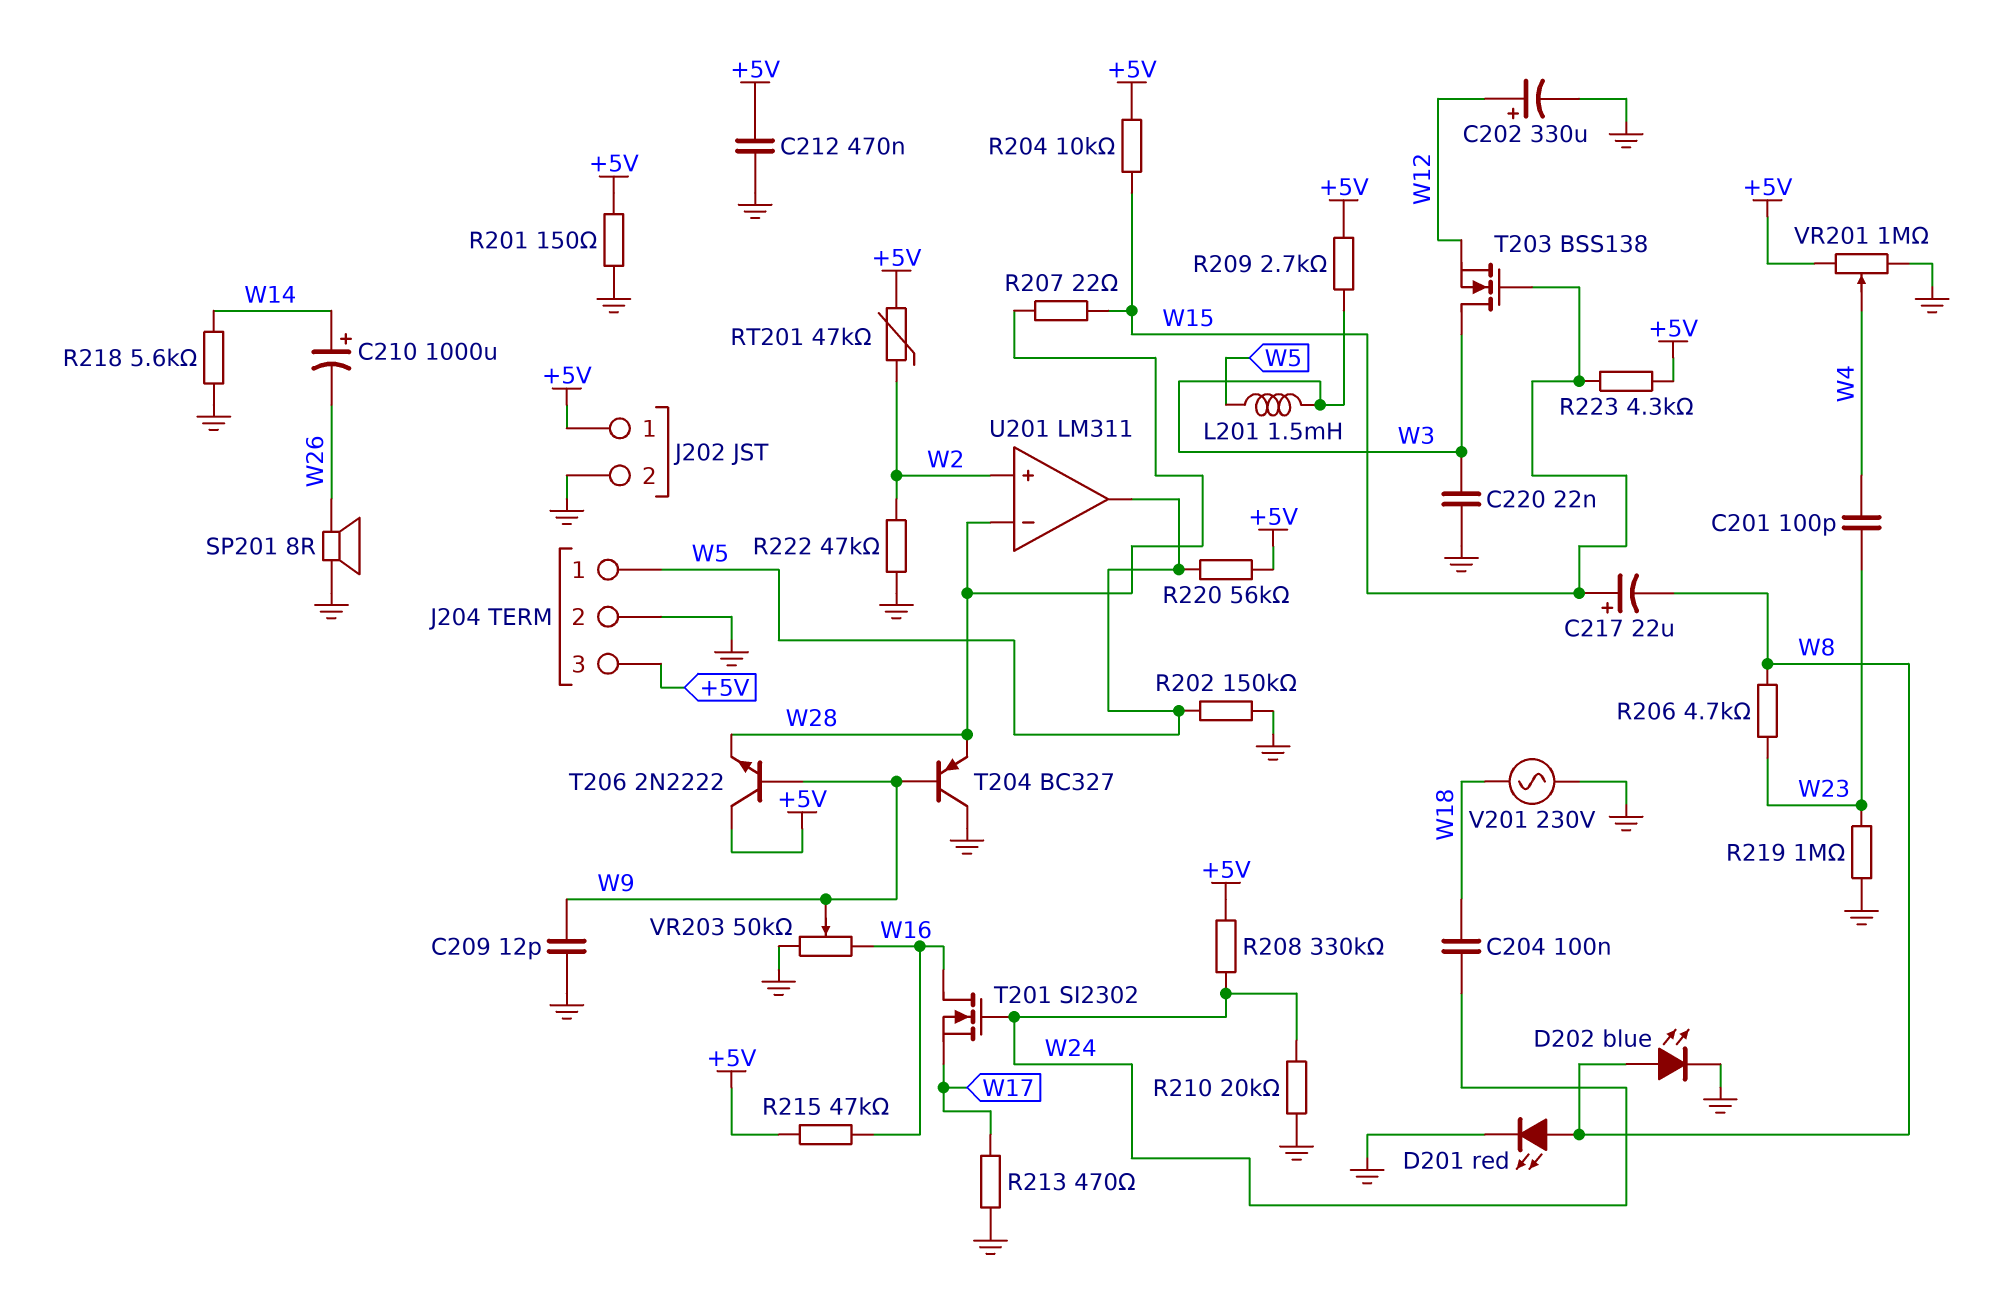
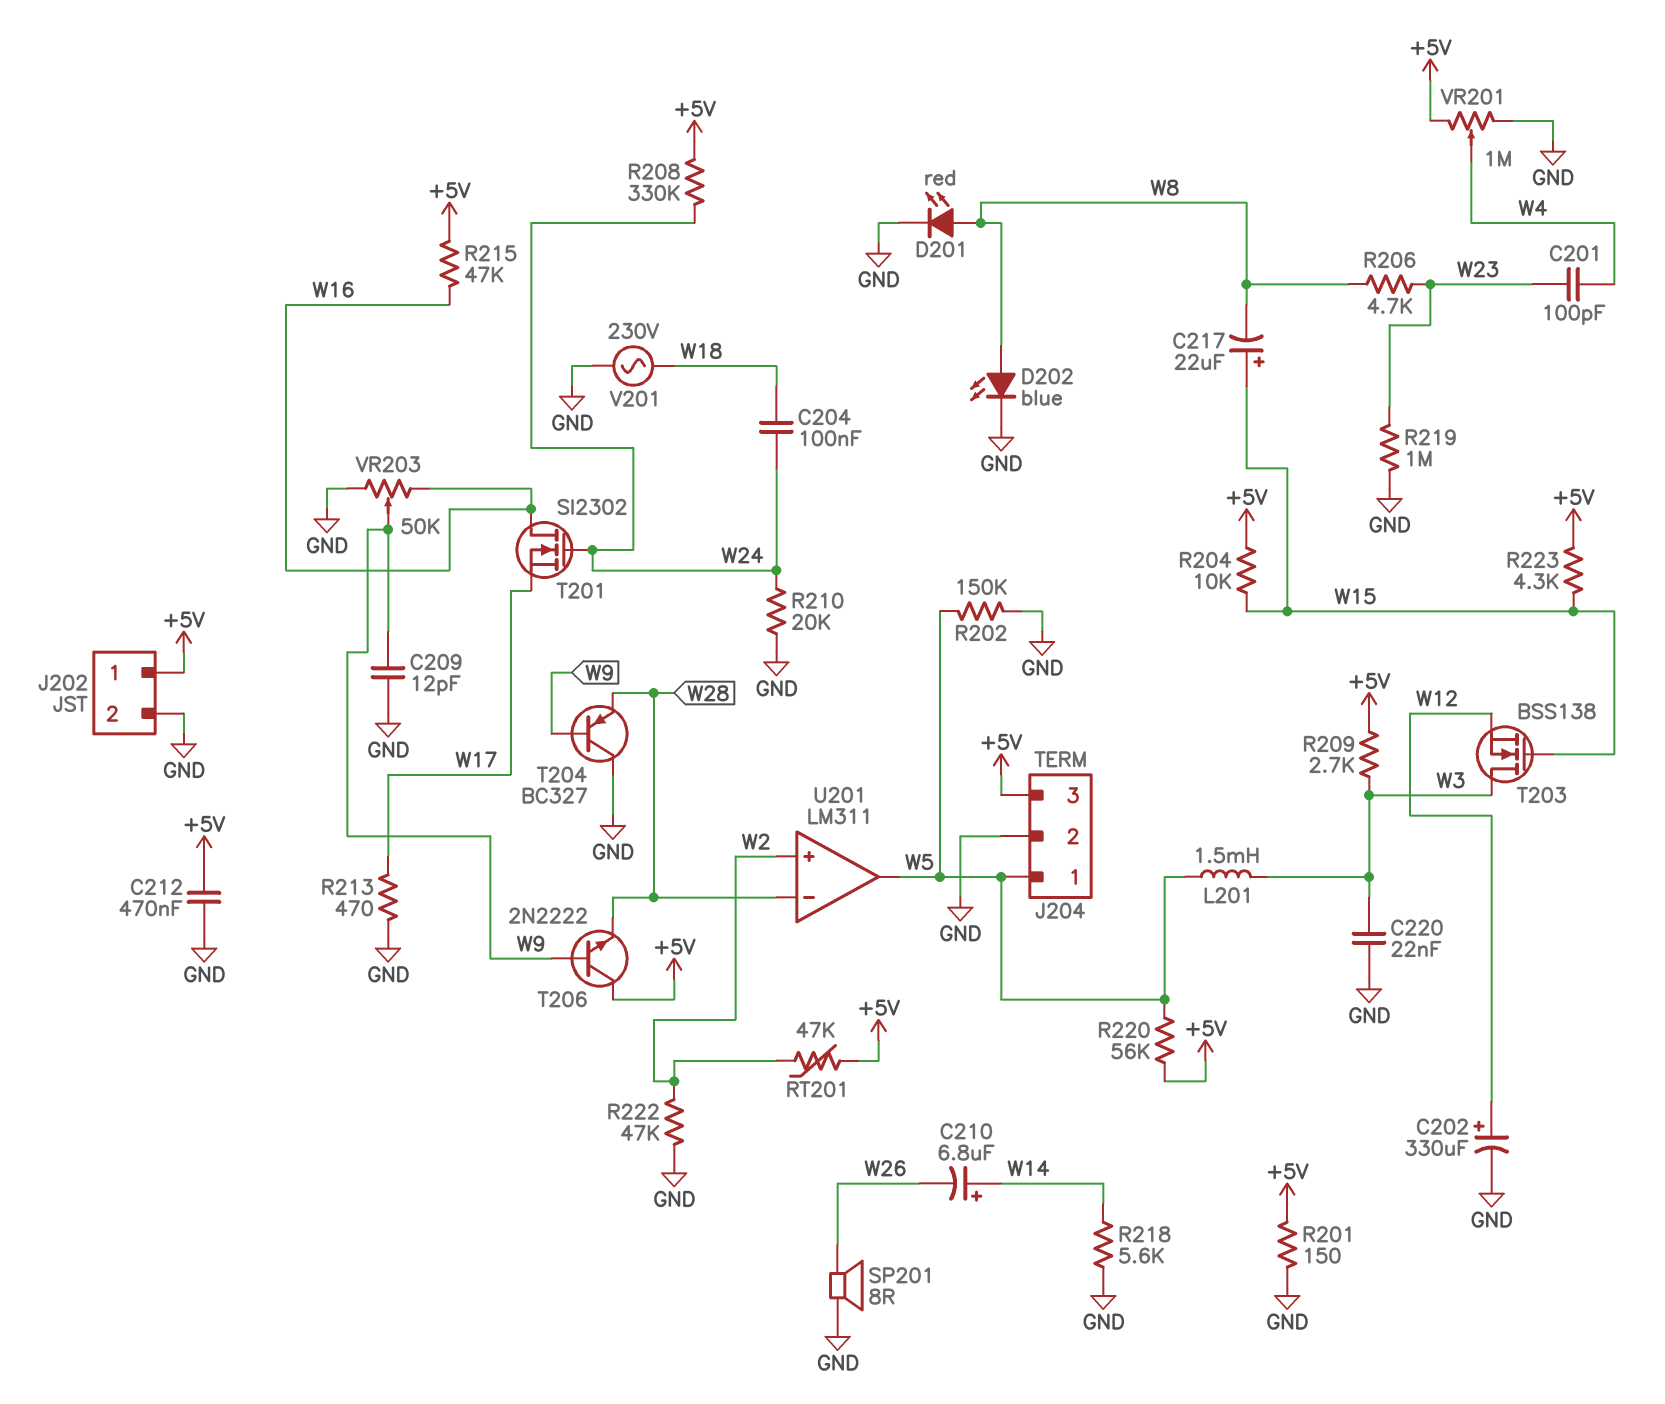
C210: 1000uF (plus W14, minus W26) -> 6.8uF (plus W14, minus W26)
R207: 22 (W15, W28) -> none

